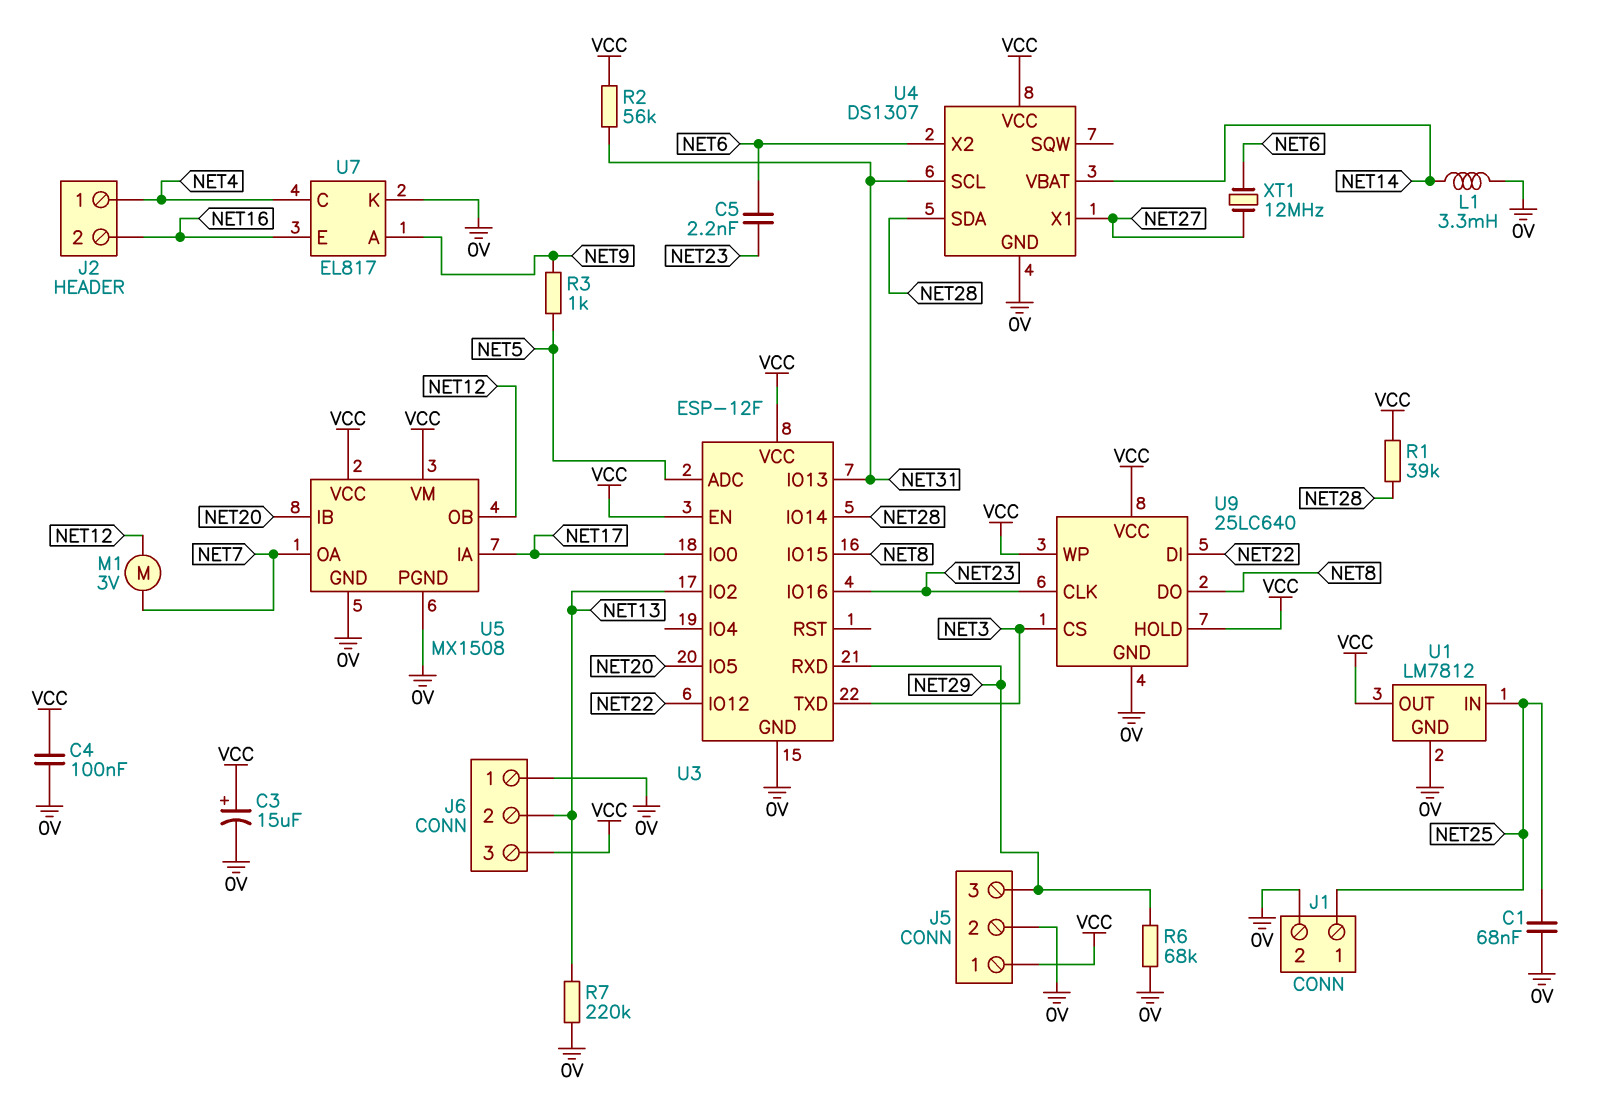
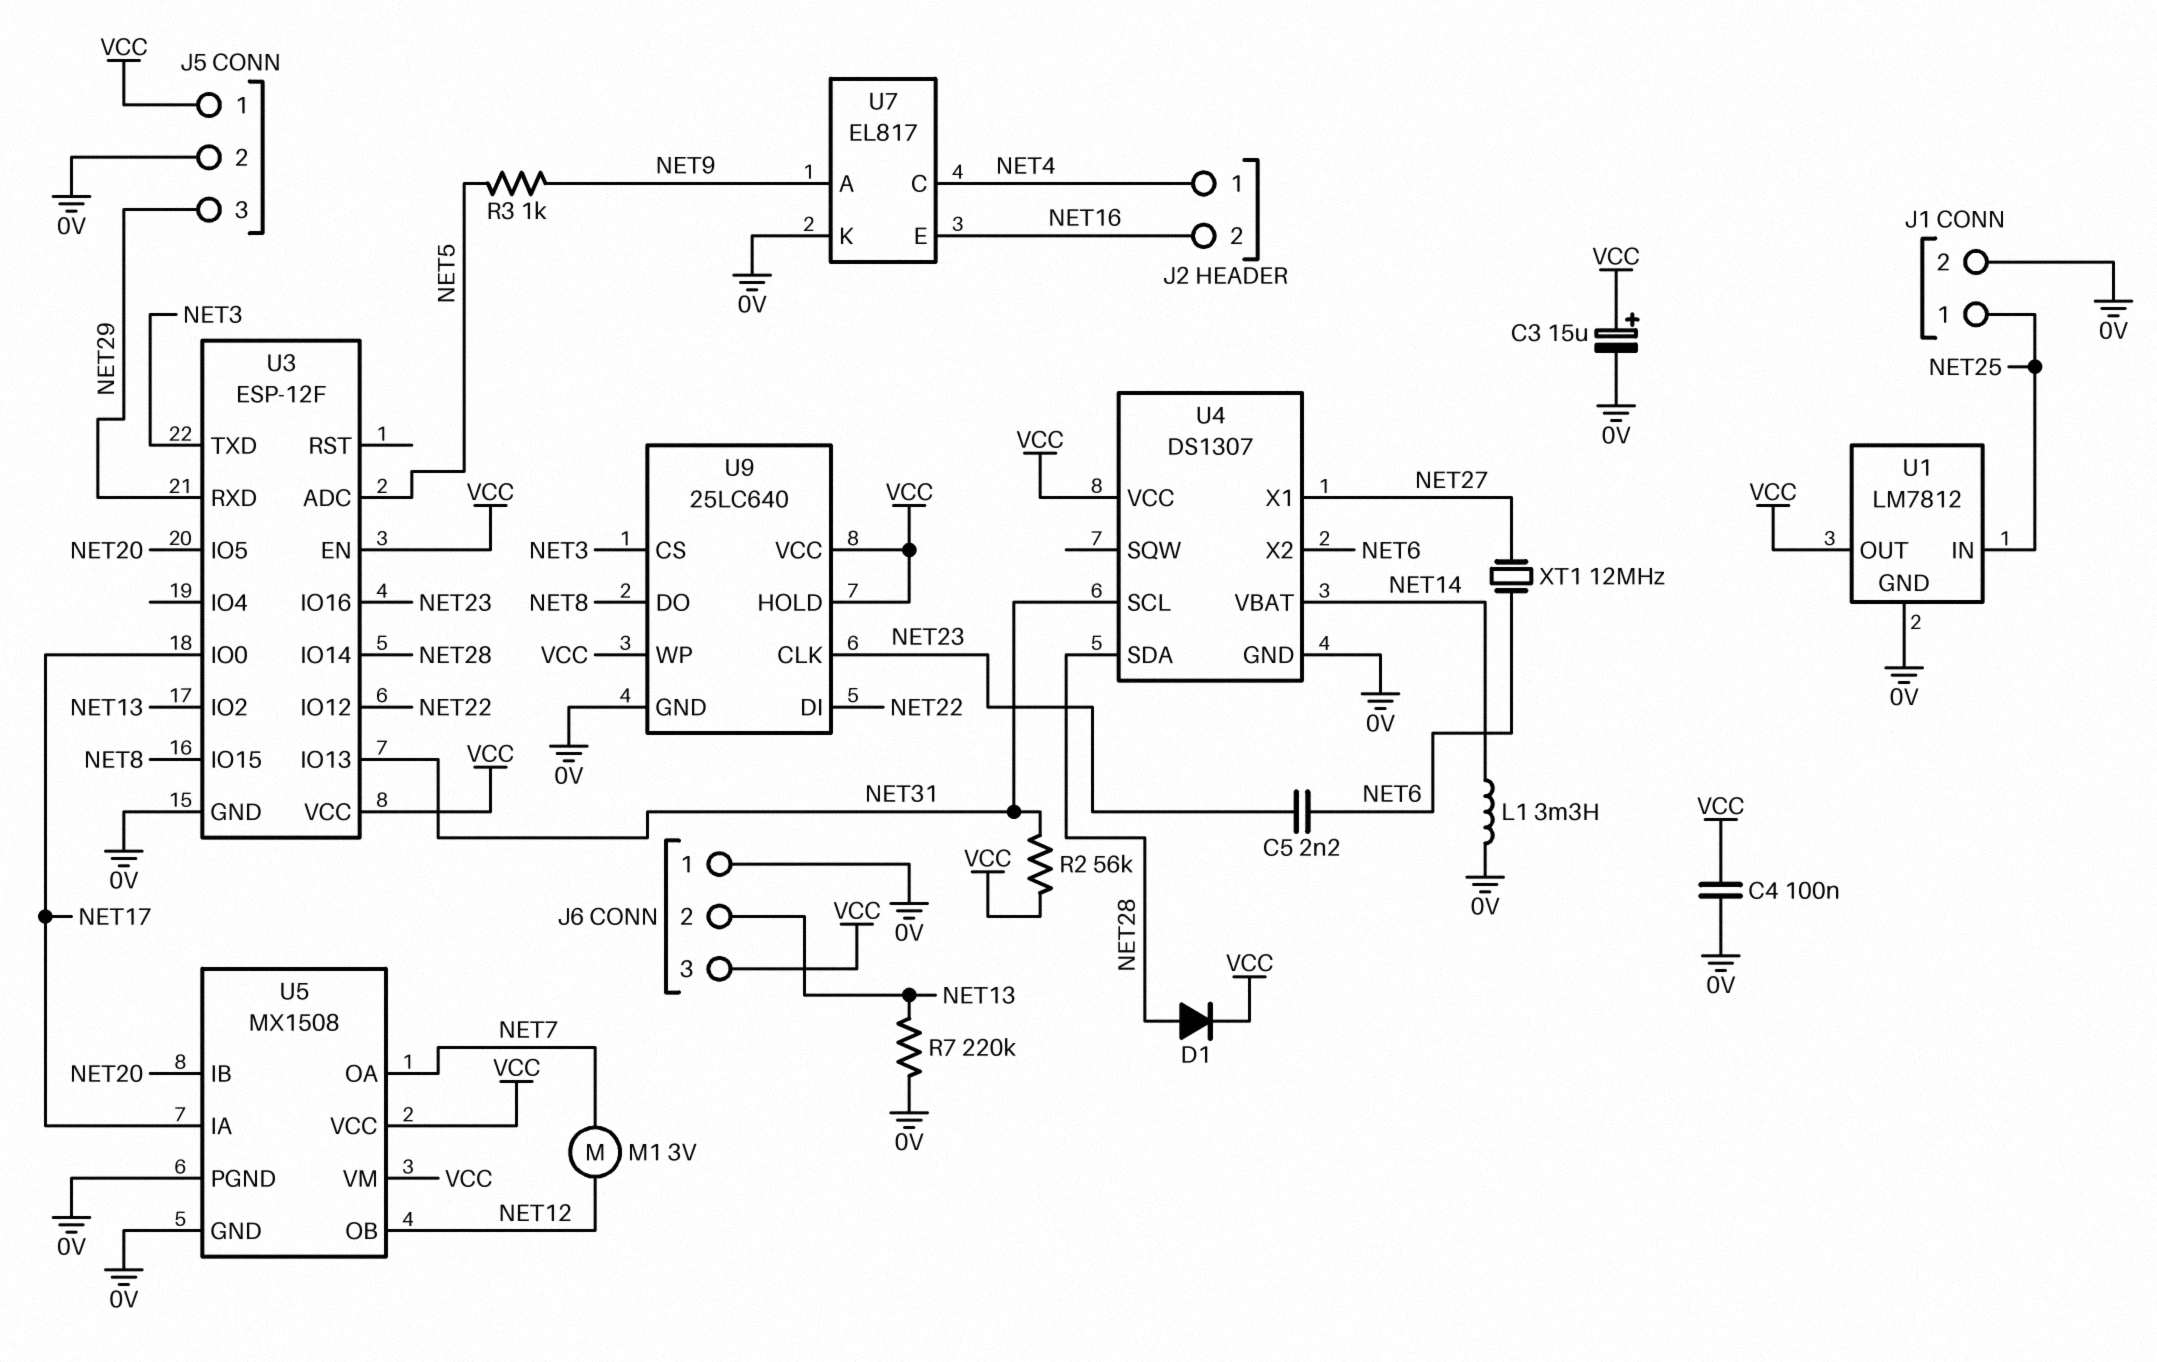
C1: 68nF (0V, NET25) -> none
D1: none -> diode (A NET28, K VCC)
R1: 39k (NET28, VCC) -> none
R6: 68k (0V, NET29) -> none

